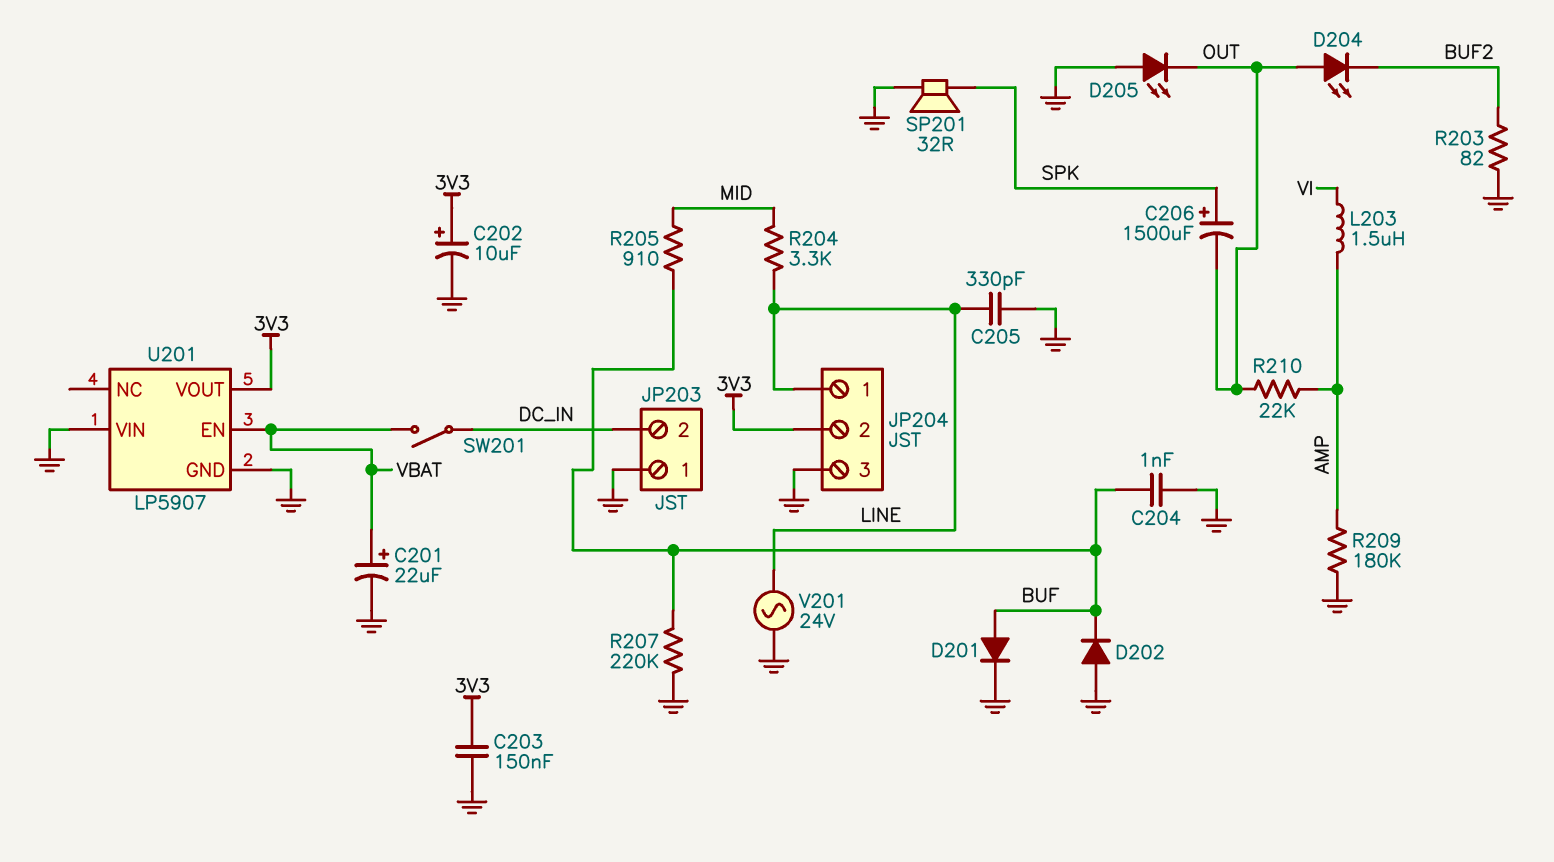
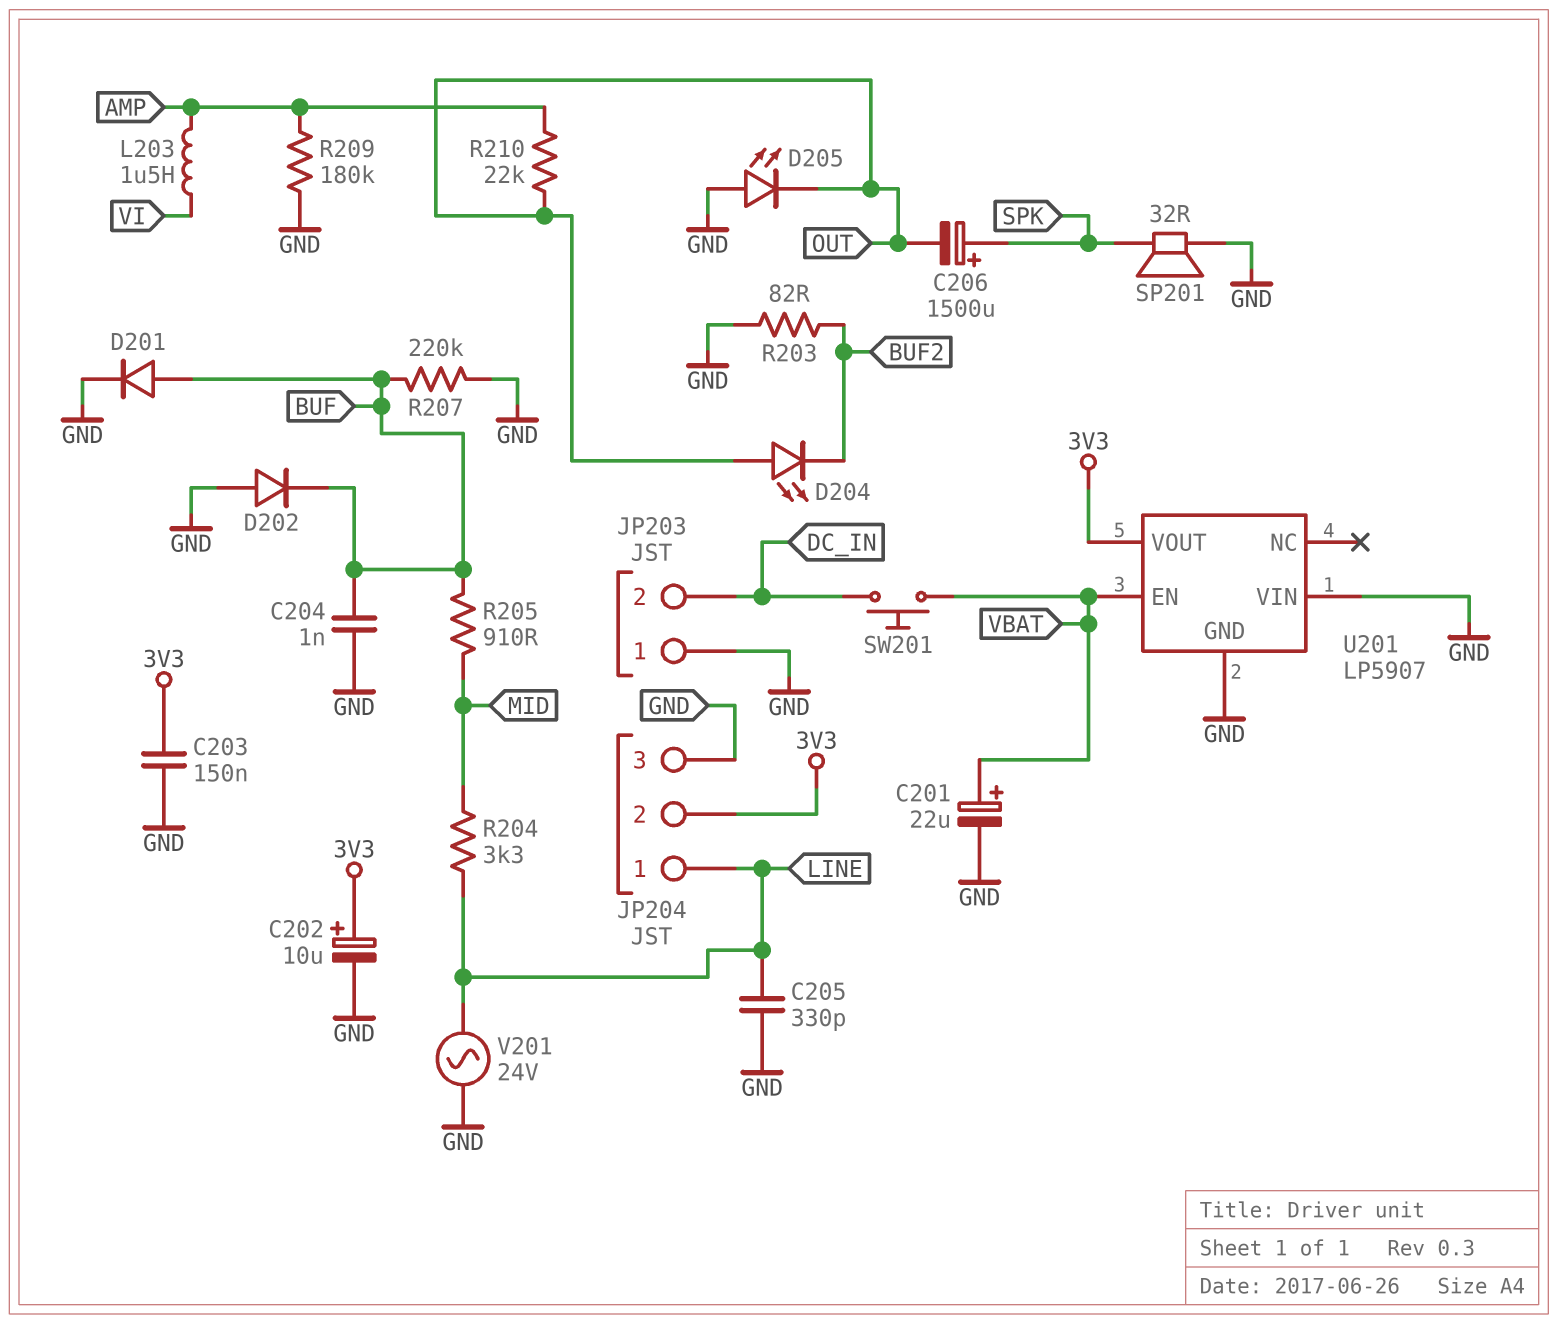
SW201: switch (DC_IN, VBAT) -> button (DC_IN, VBAT)

